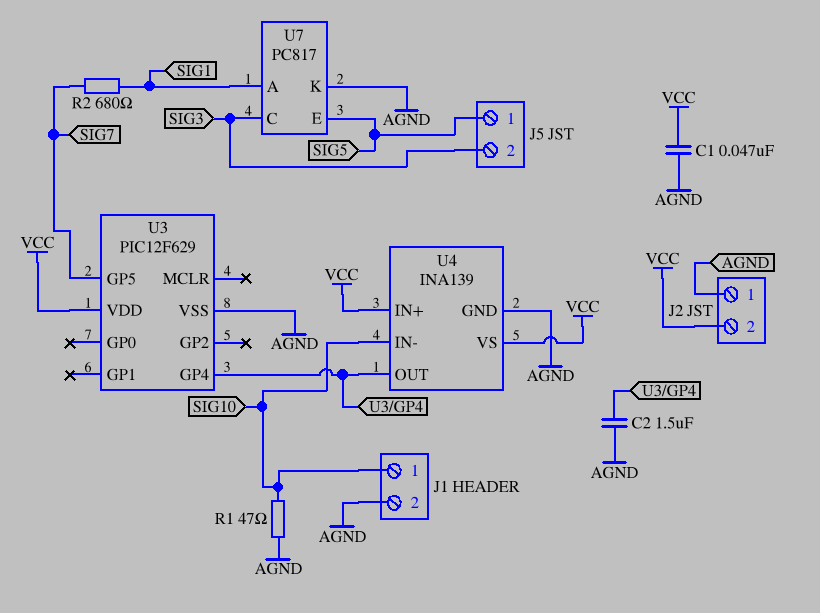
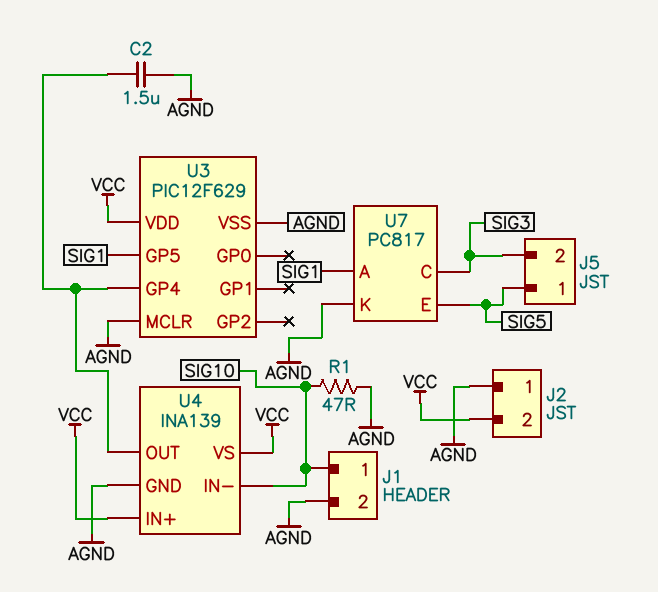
C1: 47nF (AGND, VCC) -> none
R2: 680 (SIG1, SIG7) -> none
U3 pin GP5: SIG7 -> SIG1
U3 pin MCLR: none -> AGND

